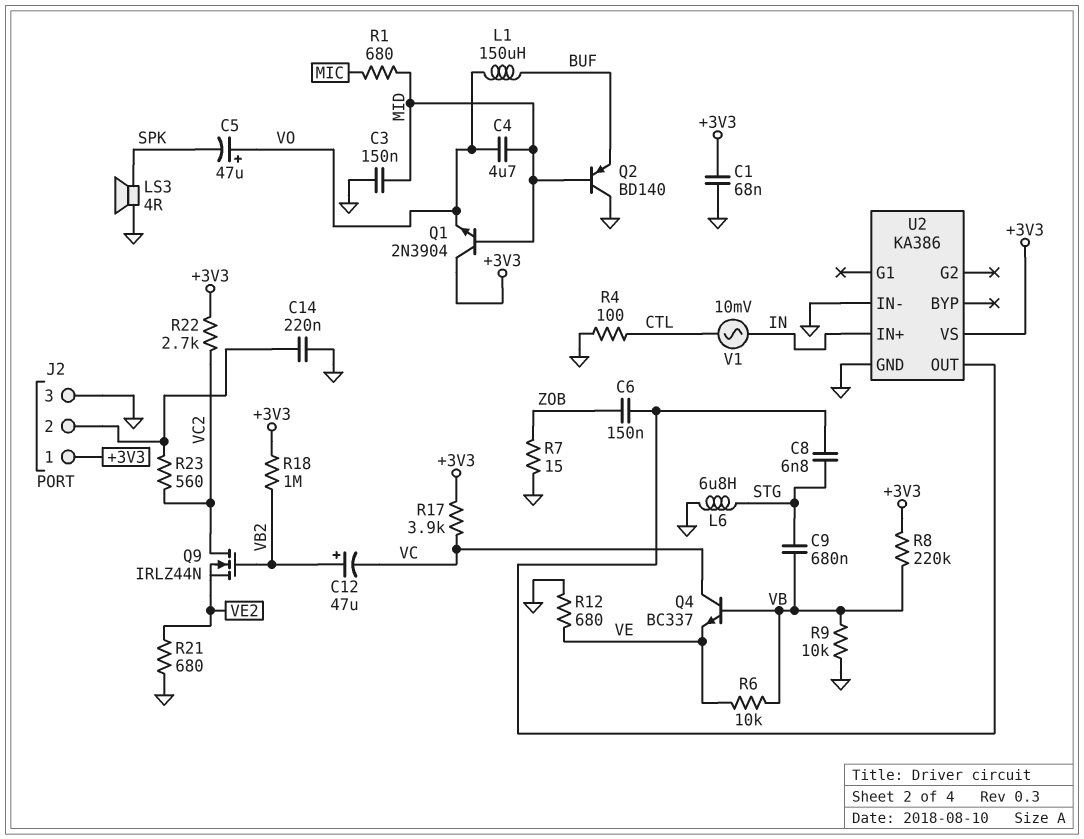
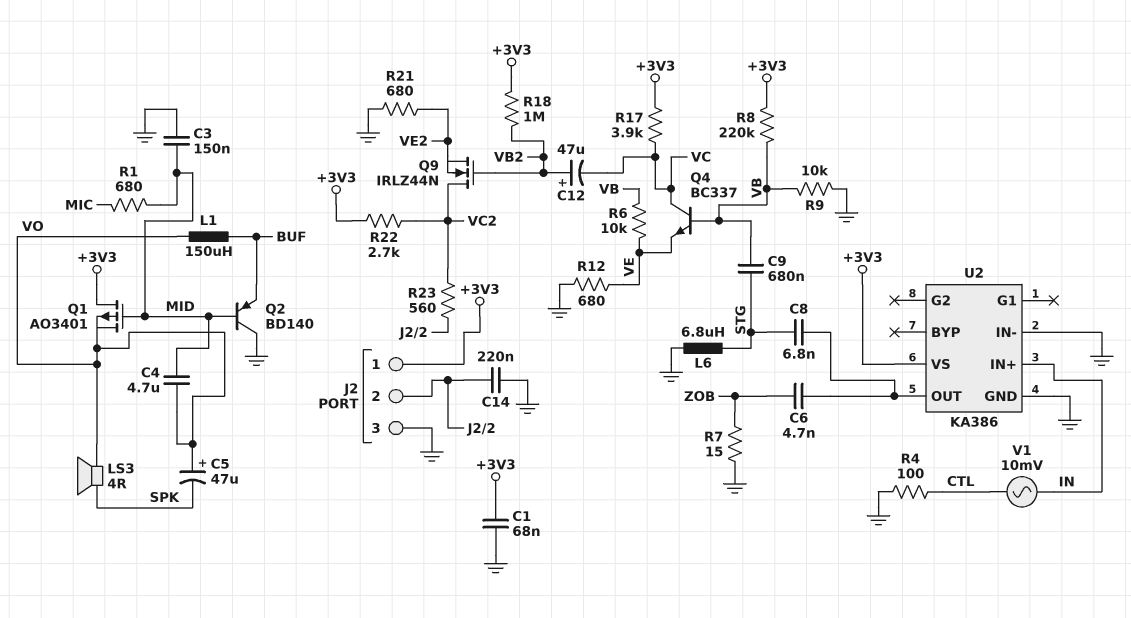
C6: 150nF (U2/OUT, ZOB) -> 4.7nF (U2/OUT, ZOB)
LS3: speaker 4R (GND, SPK) -> speaker 4R (SPK, VO)
Q1: NPN 2N3904 (B MID, C +3V3, E VO) -> PMOS AO3401 (G MID, D +3V3, S VO)

